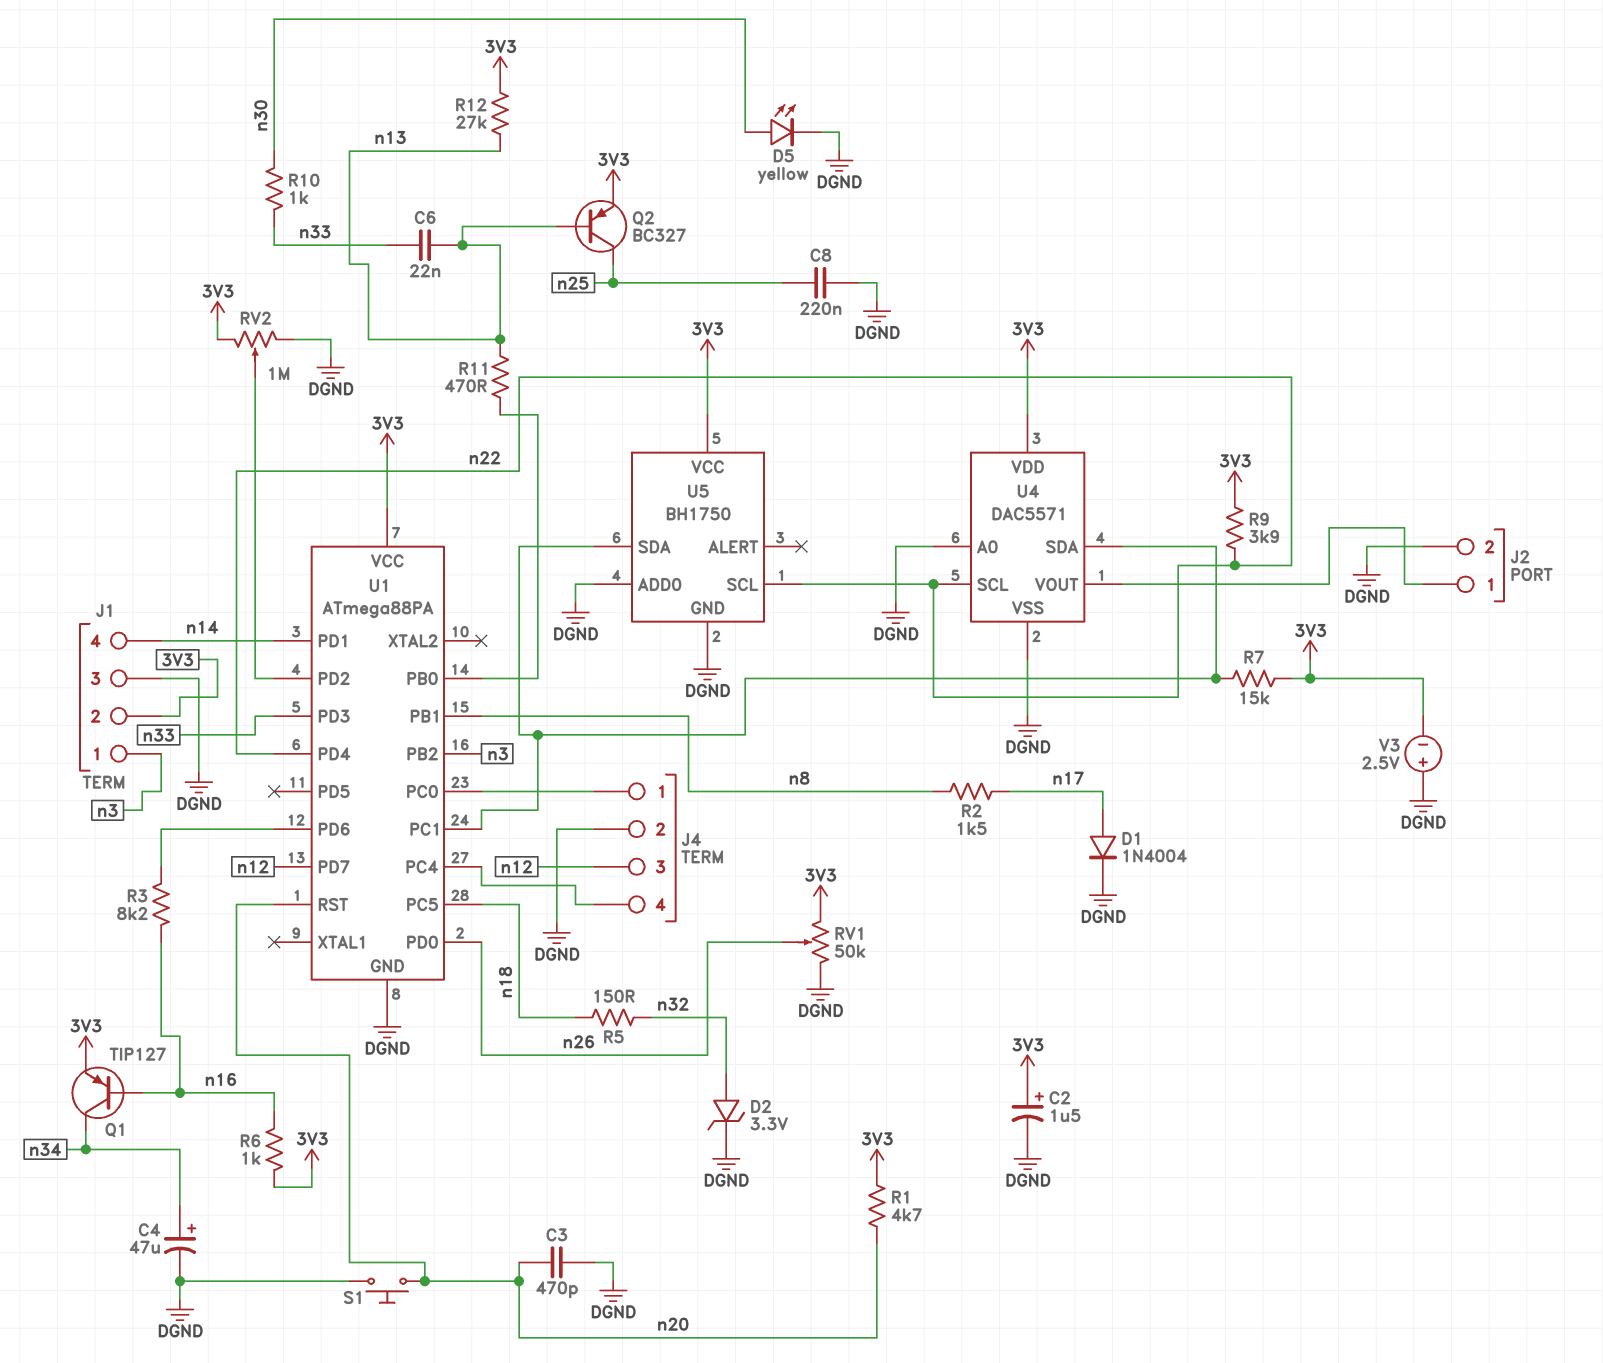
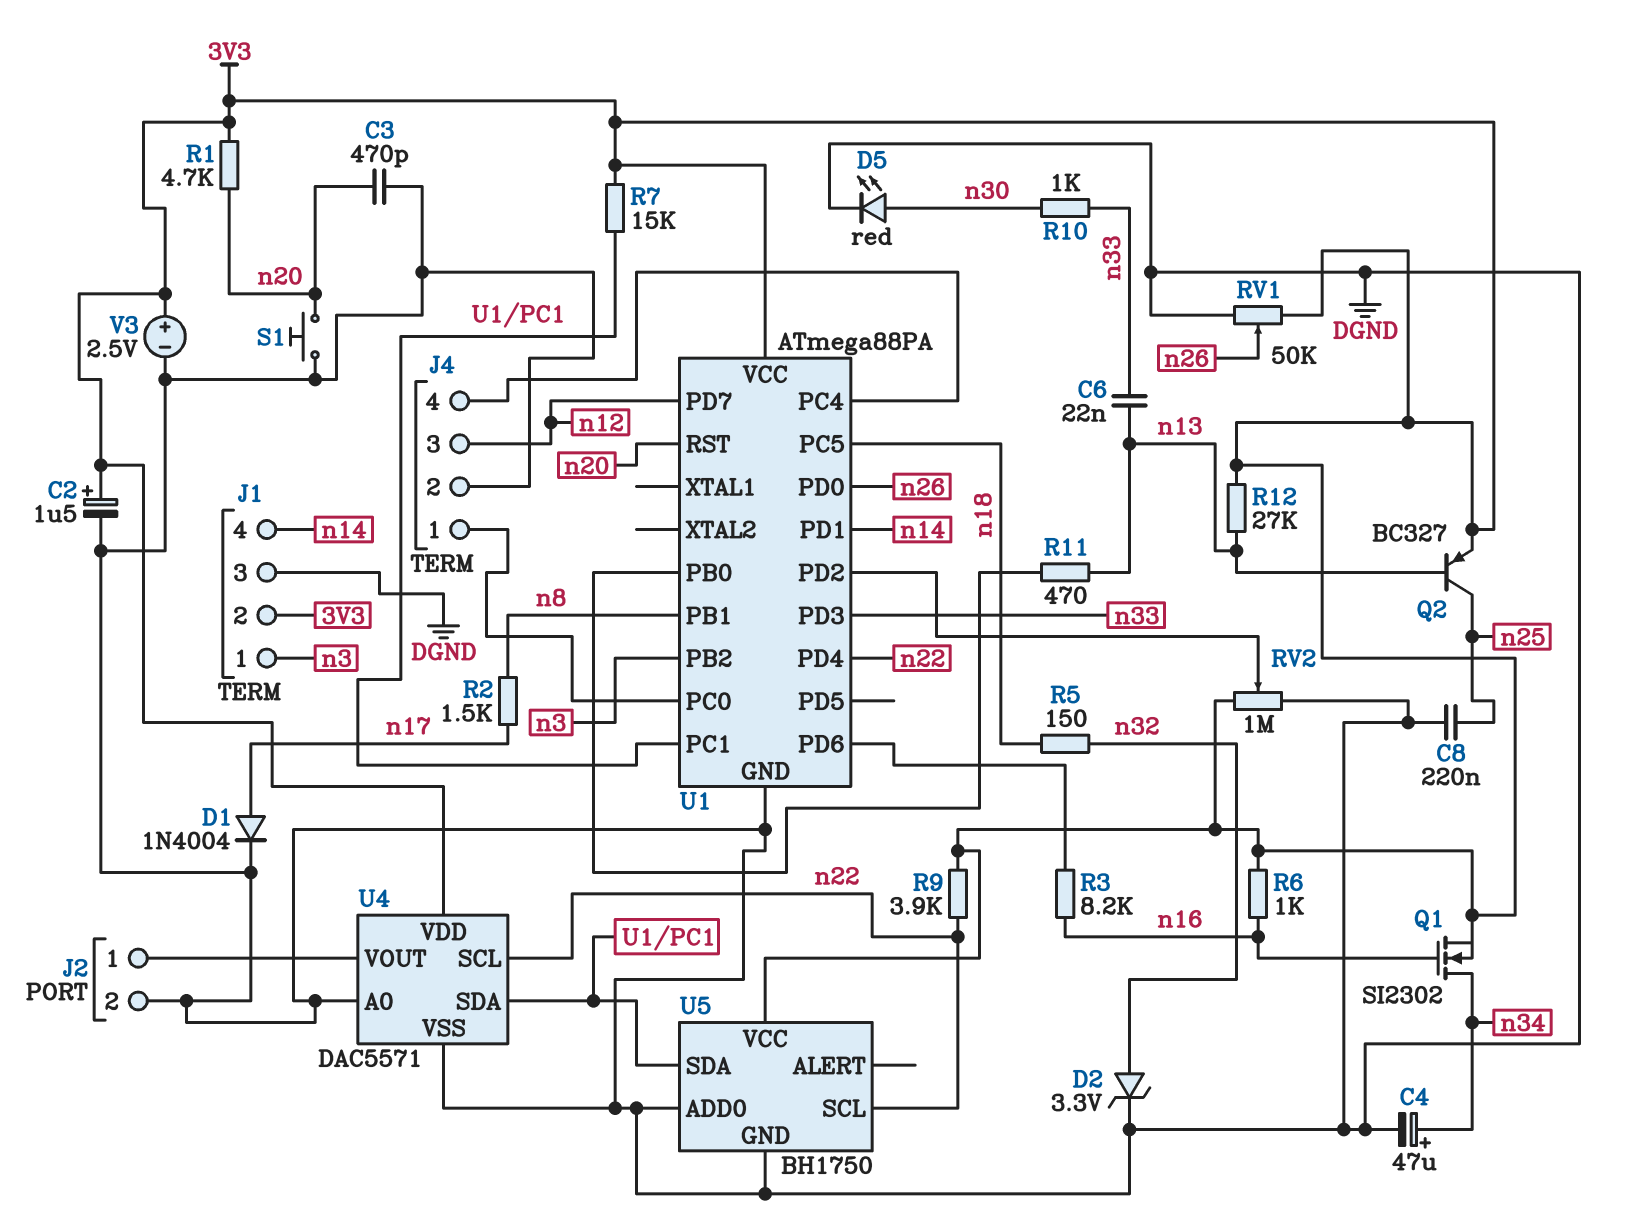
D5: LED yellow (A n30, K DGND) -> LED red (A n30, K DGND)
Q1: PNP TIP127 (B n16, C n34, E 3V3) -> NMOS SI2302 (G n16, D n34, S 3V3)
V3: 2.5V (plus DGND, minus 3V3) -> 2.5V (plus 3V3, minus DGND)

